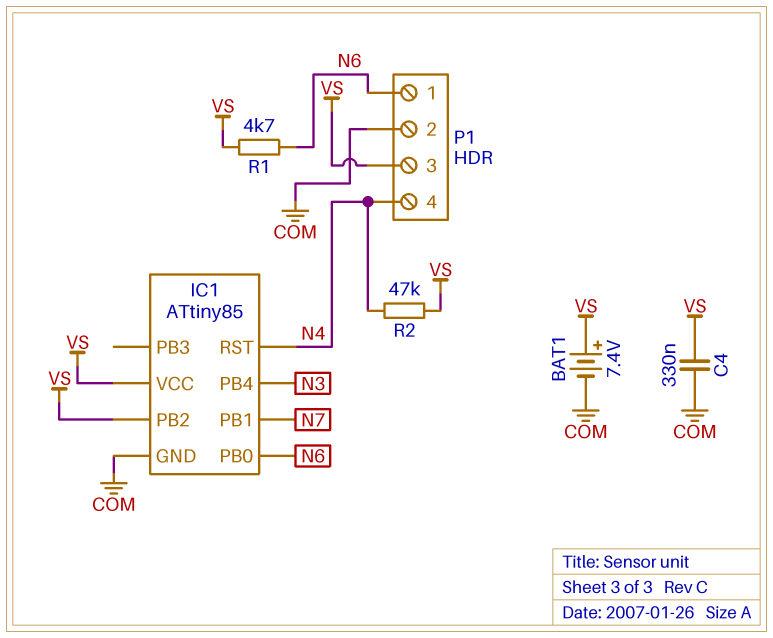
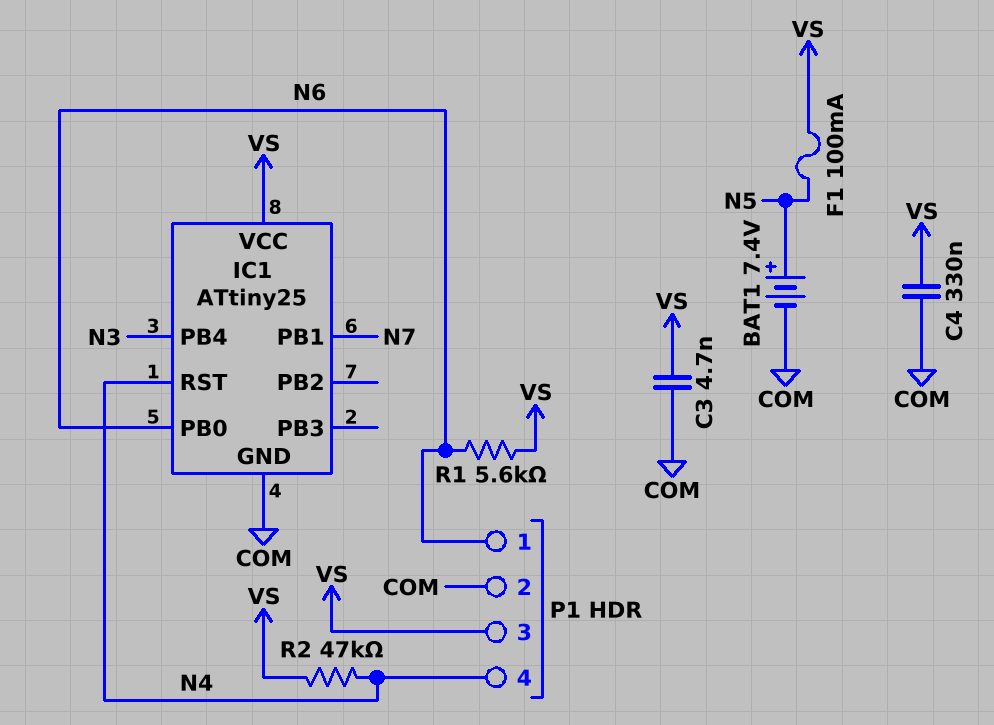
BAT1: 7.4V (plus VS, minus COM) -> 7.4V (plus N5, minus COM)
C3: none -> 4.7nF (COM, VS)
F1: none -> 100mA (N5, VS)
IC1: ATtiny85 -> ATtiny25
IC1 pin PB2: VS -> none
R1: 4.7k (N6, VS) -> 5.6k (N6, VS)

